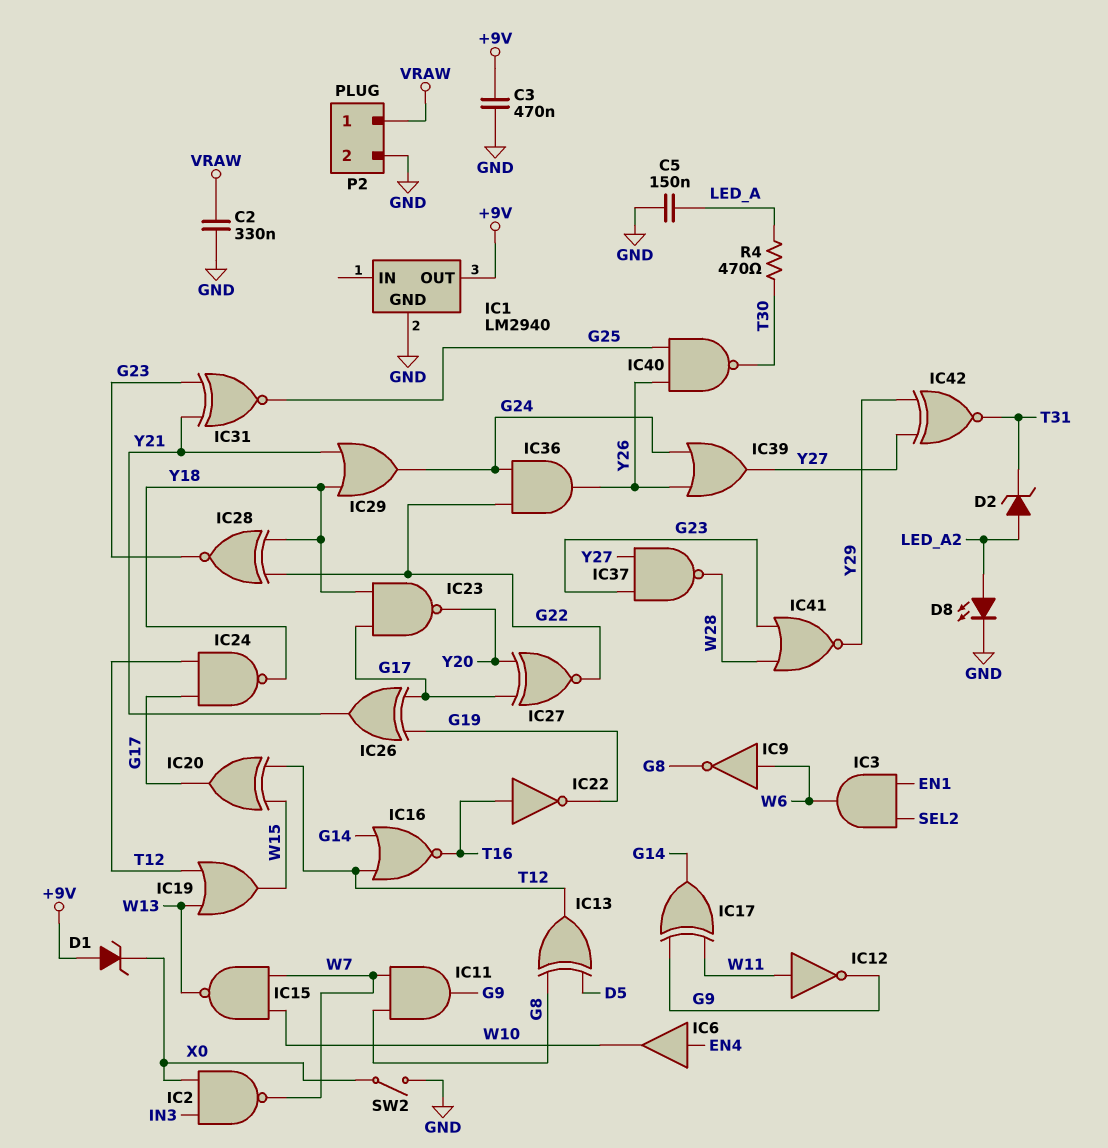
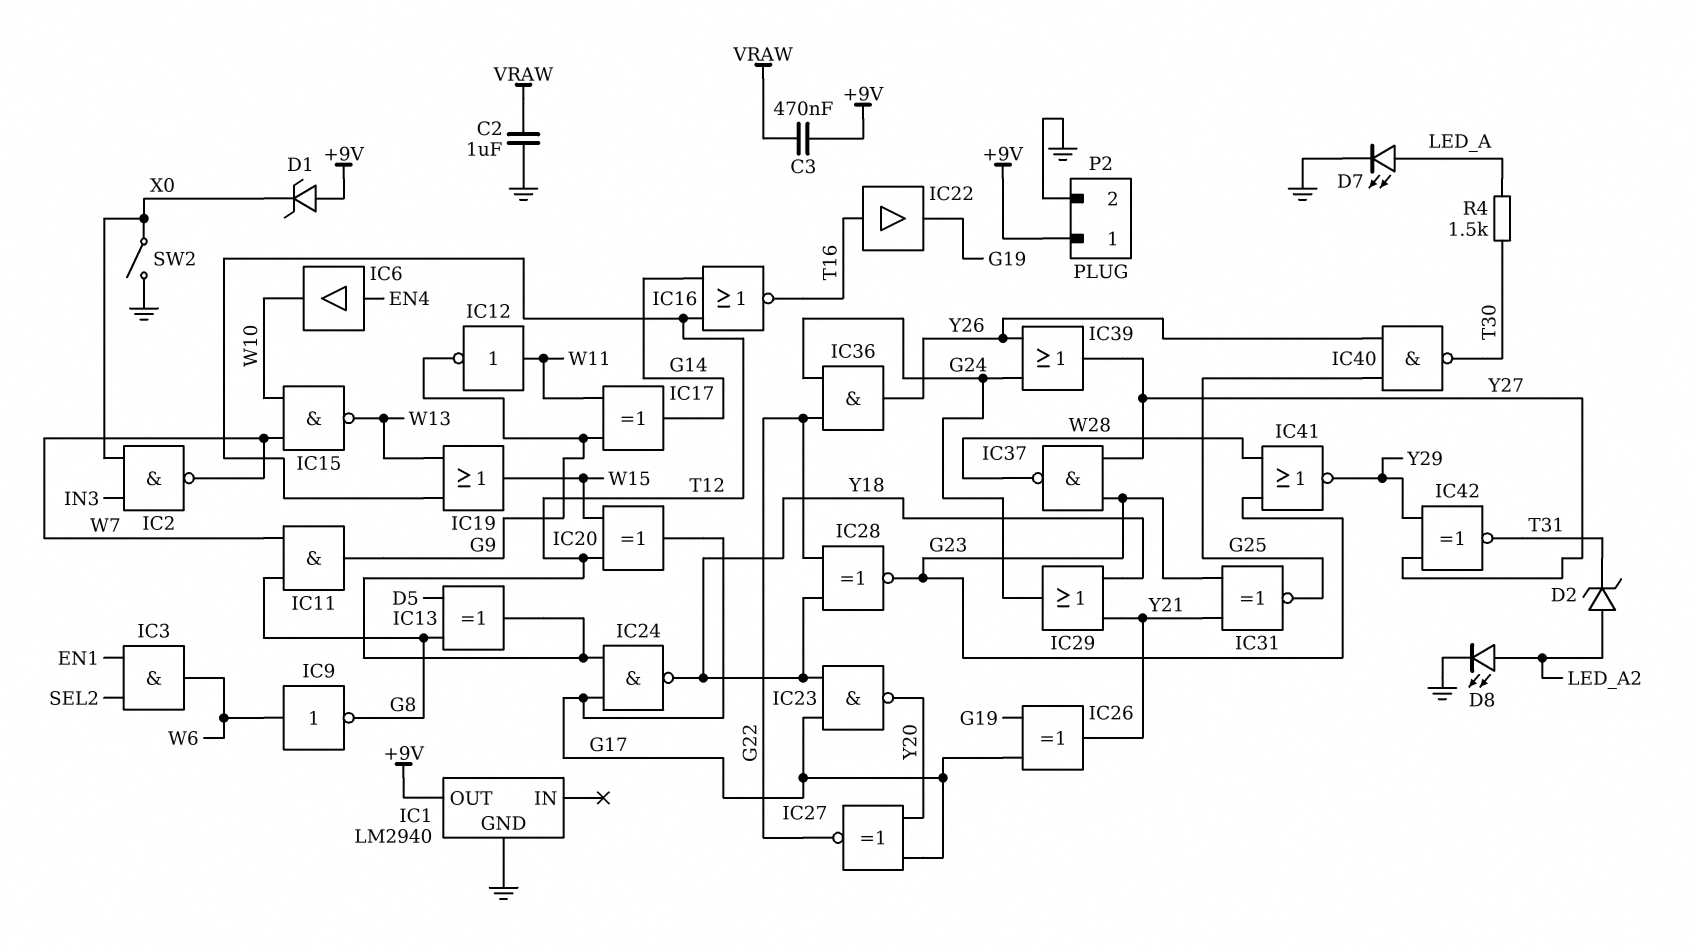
C2: 330nF (GND, VRAW) -> 1uF (GND, VRAW)
C3: 470nF (+9V, GND) -> 470nF (+9V, VRAW)
C5: 150nF (GND, LED_A) -> none
D7: none -> LED (A LED_A, K GND)
IC22: NOT (in T16, out G19) -> buffer (in T16, out G19)
P2 pin 1: VRAW -> +9V
R4: 470 (LED_A, T30) -> 1.5k (LED_A, T30)

